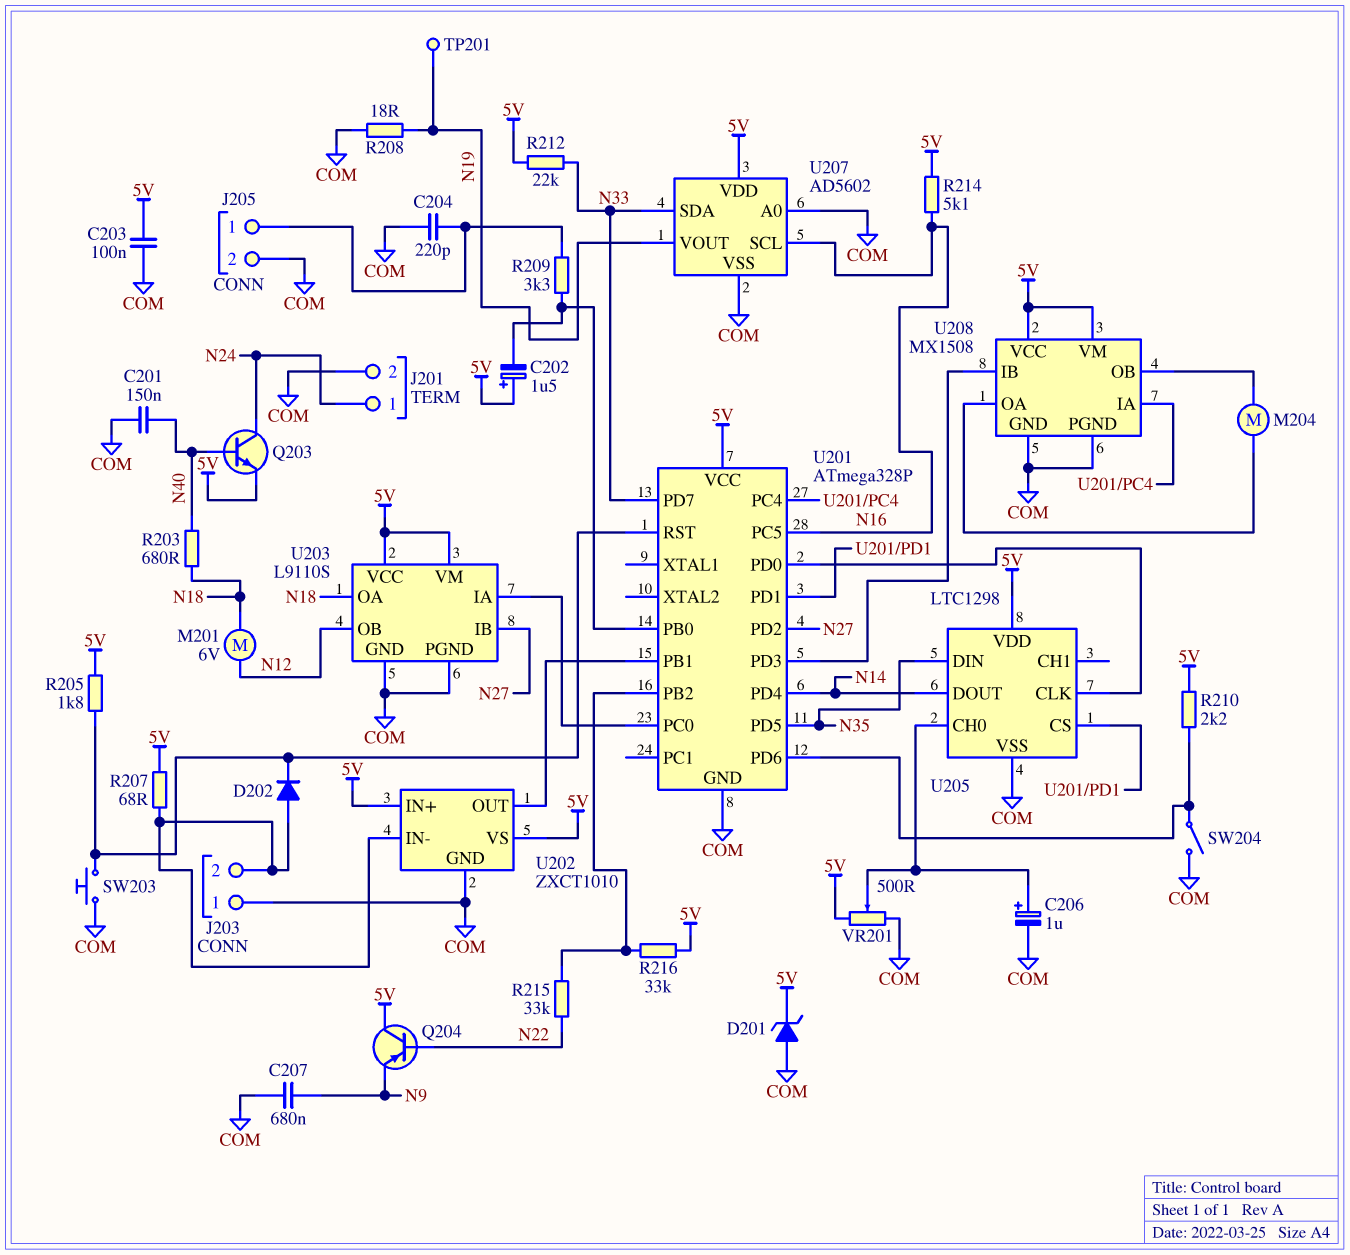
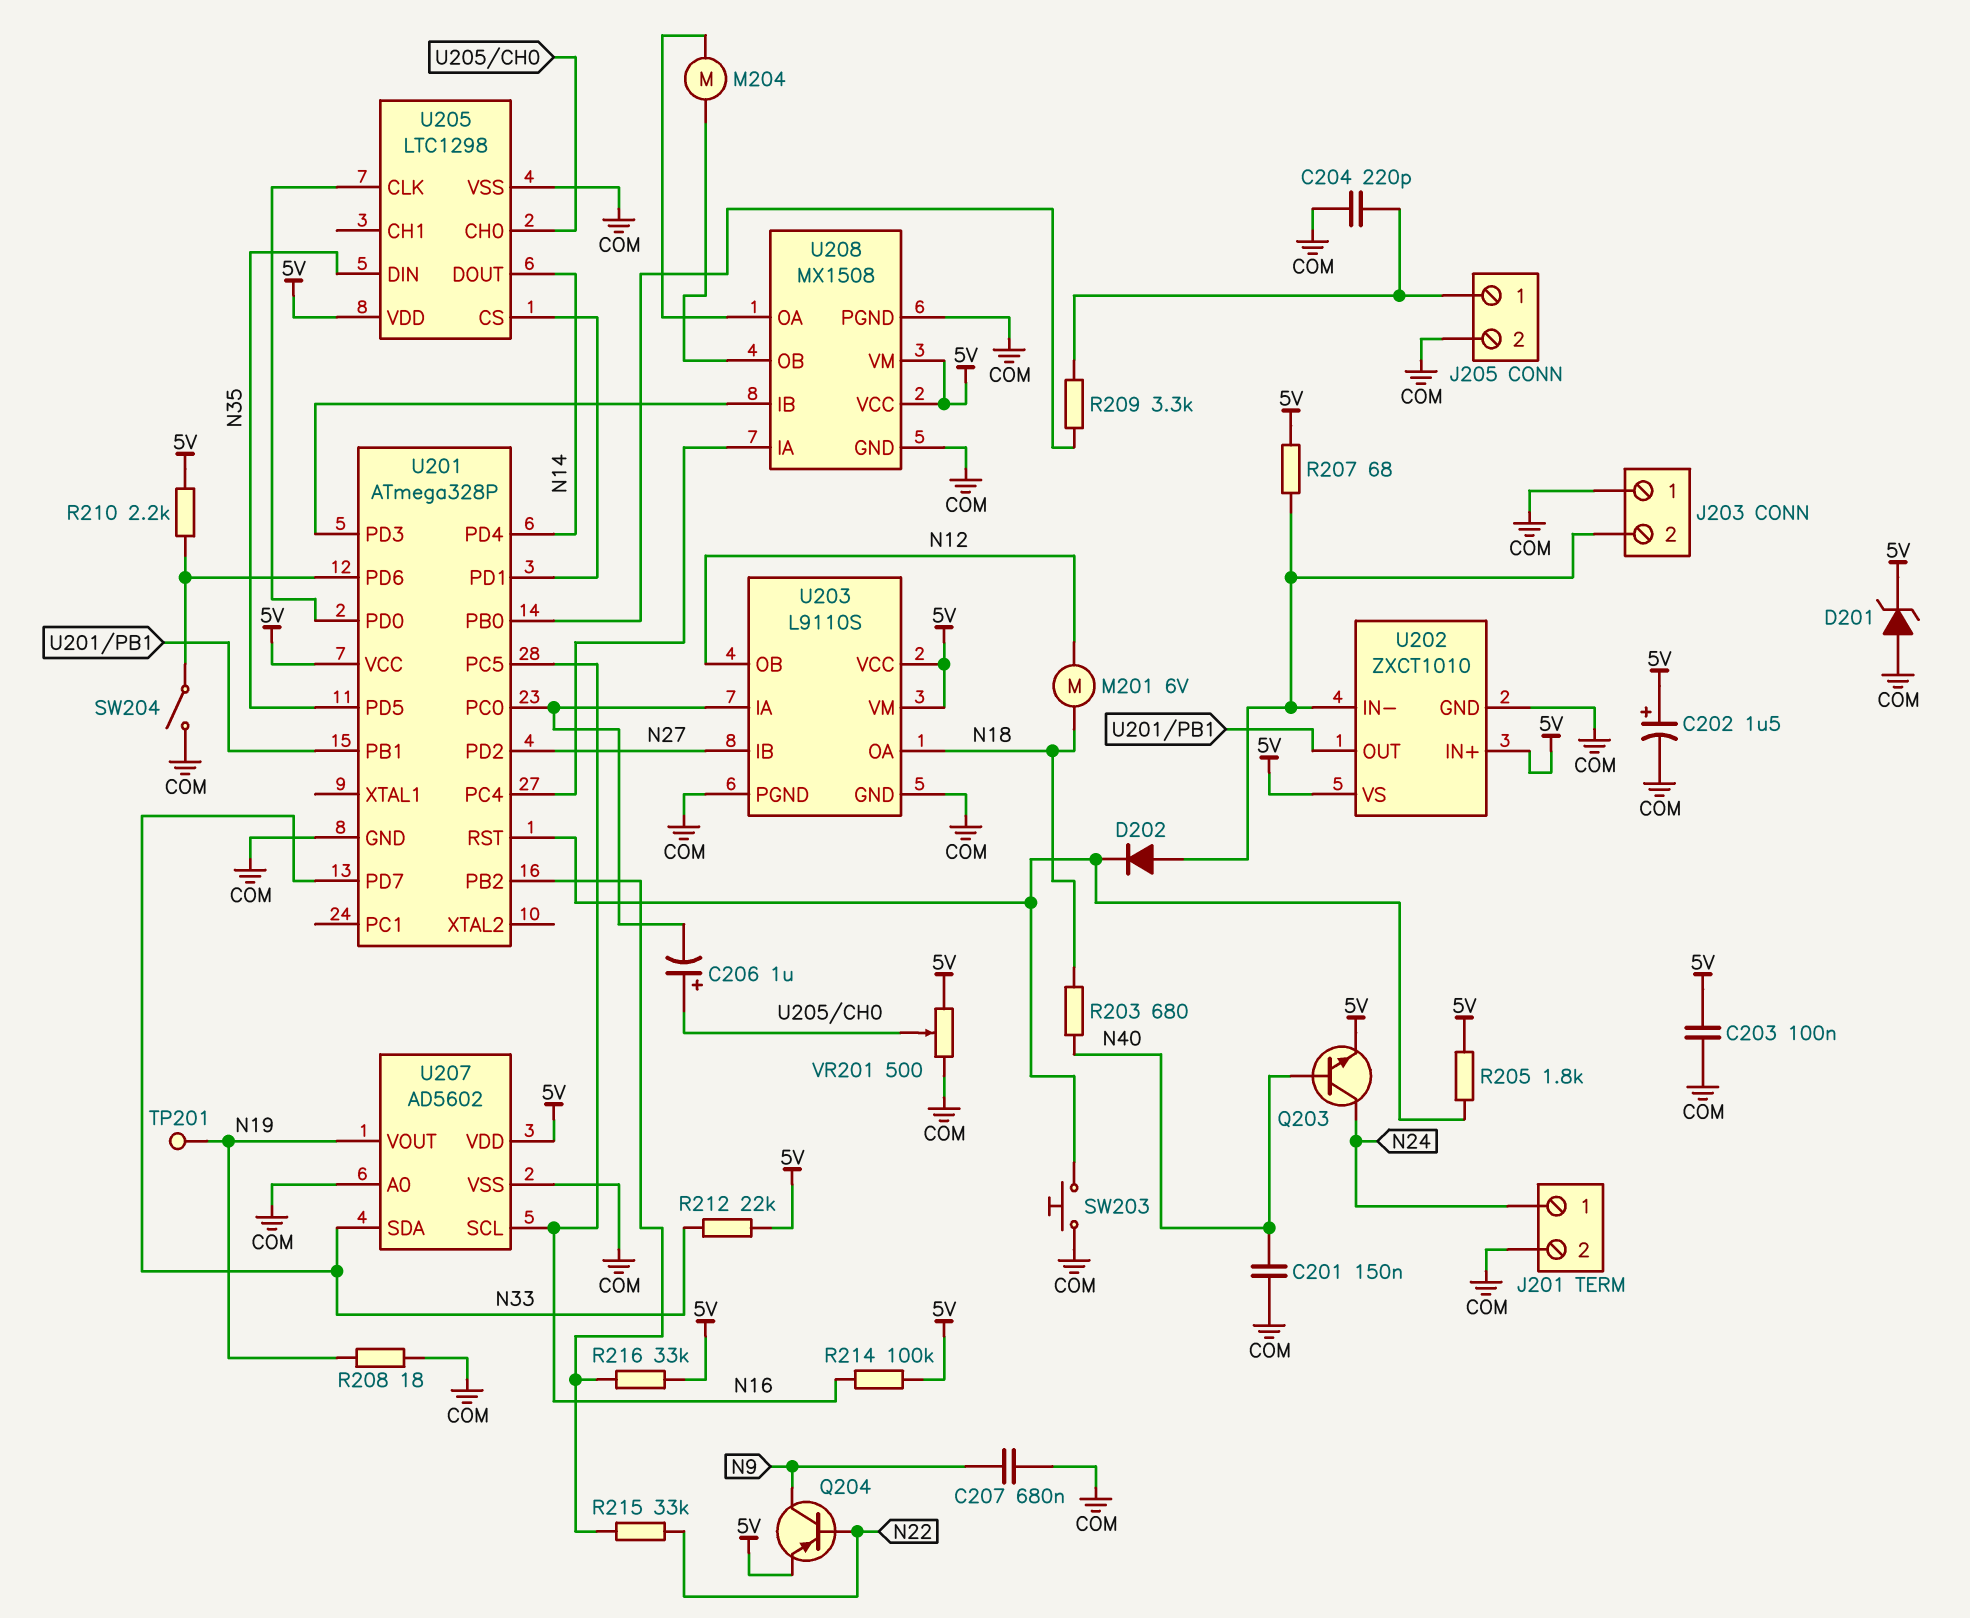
C202: 1.5uF (plus 5V, minus U201/PB0) -> 1.5uF (plus 5V, minus COM)
C206: 1uF (plus U205/CH0, minus COM) -> 1uF (plus U205/CH0, minus U201/PC0)
Q204: PNP (B N22, C 5V, E N9) -> PNP (B N22, C N9, E 5V)
R214: 5.1k (5V, N16) -> 100k (5V, N16)

